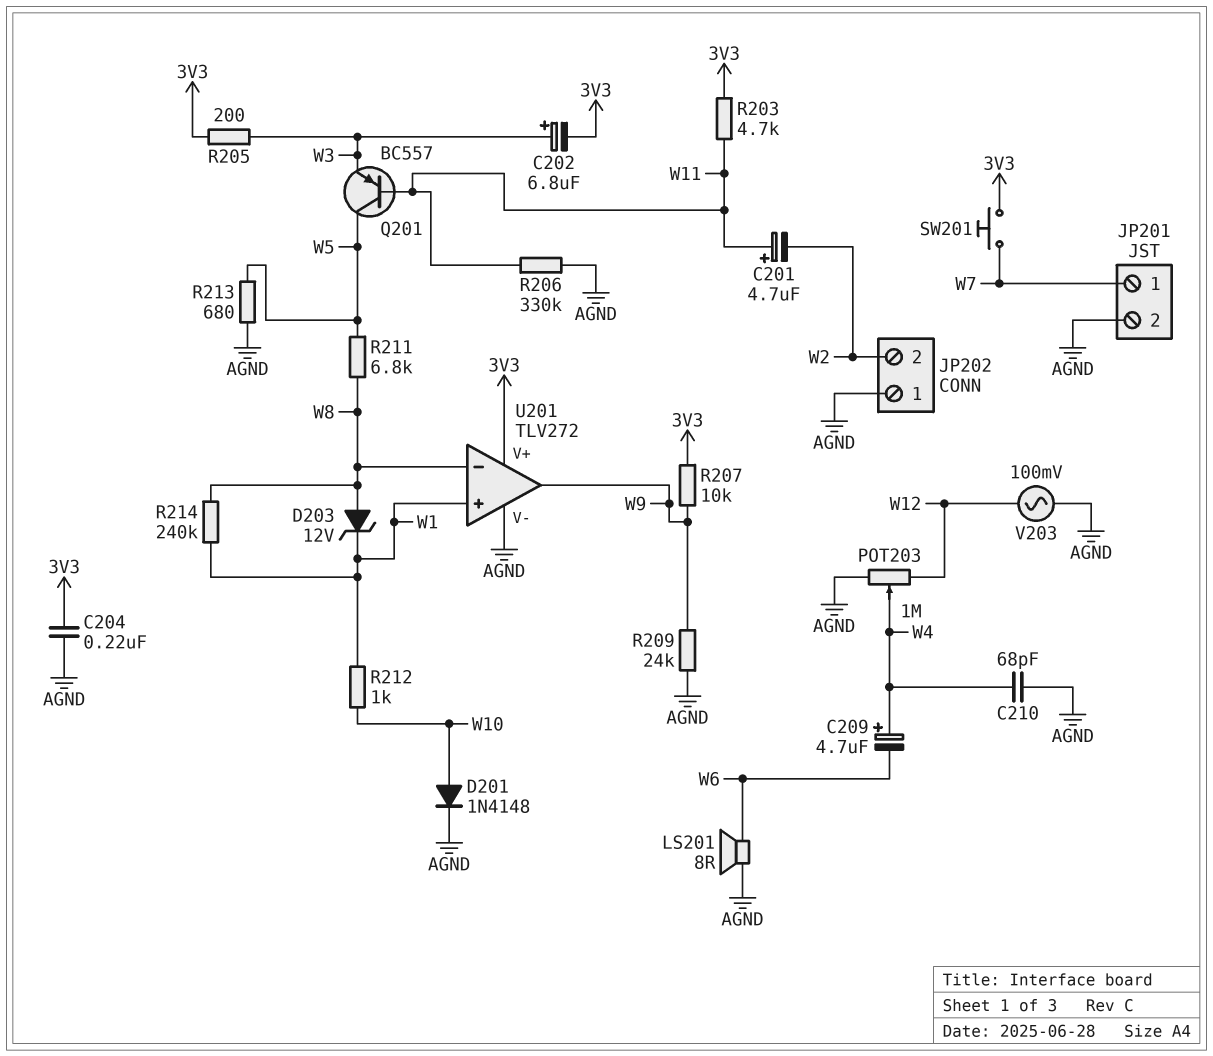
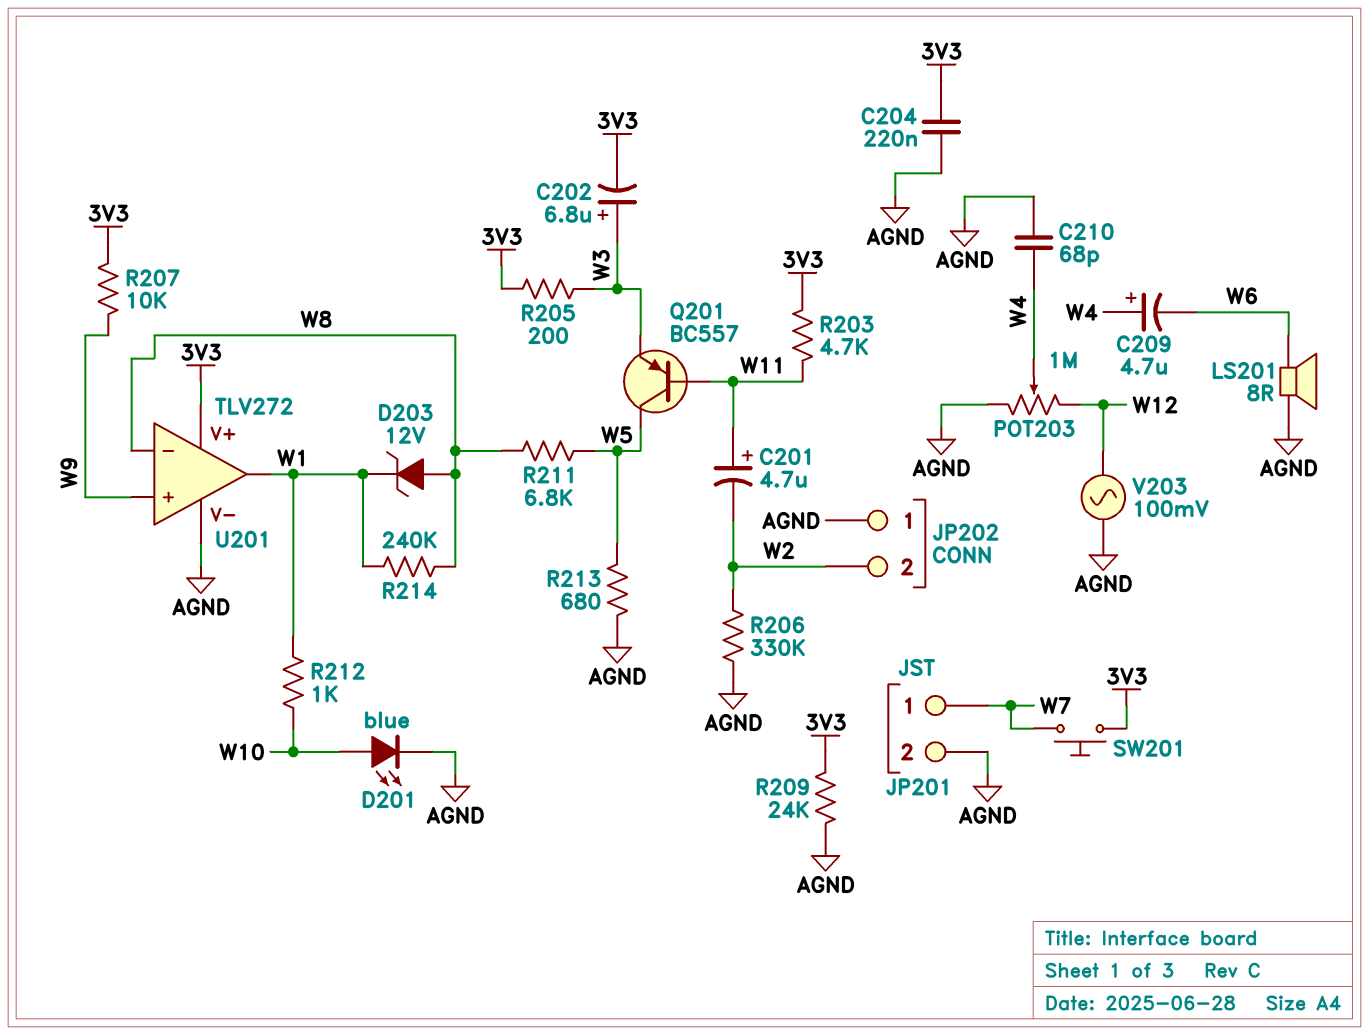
D201: diode 1N4148 (A W10, K AGND) -> LED blue (A W10, K AGND)
R206: 330k (AGND, W11) -> 330k (AGND, W2)
R209: 24k (AGND, W9) -> 24k (3V3, AGND)
U201 pin in+: W1 -> W9
U201 pin out: W9 -> W1

